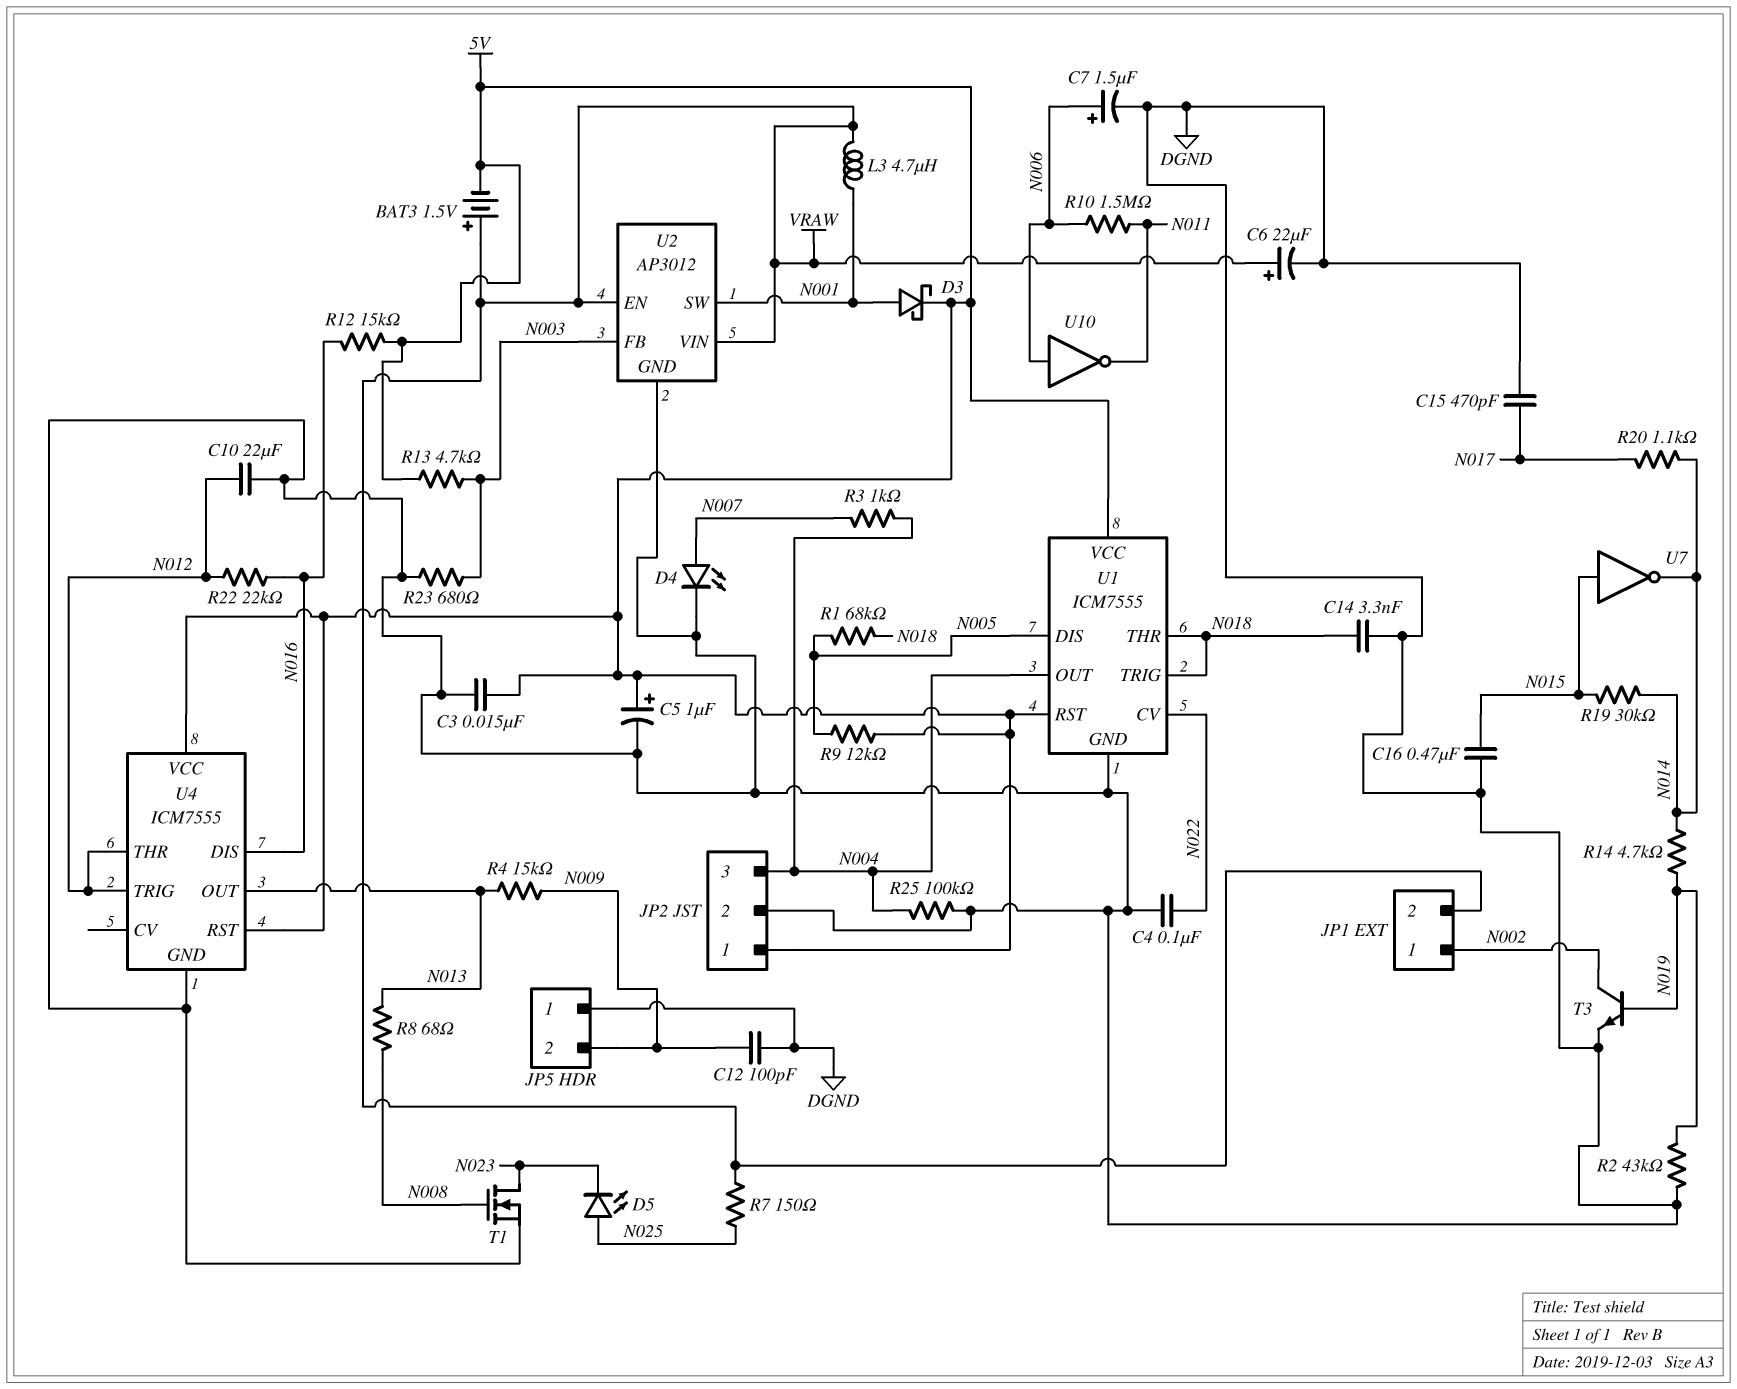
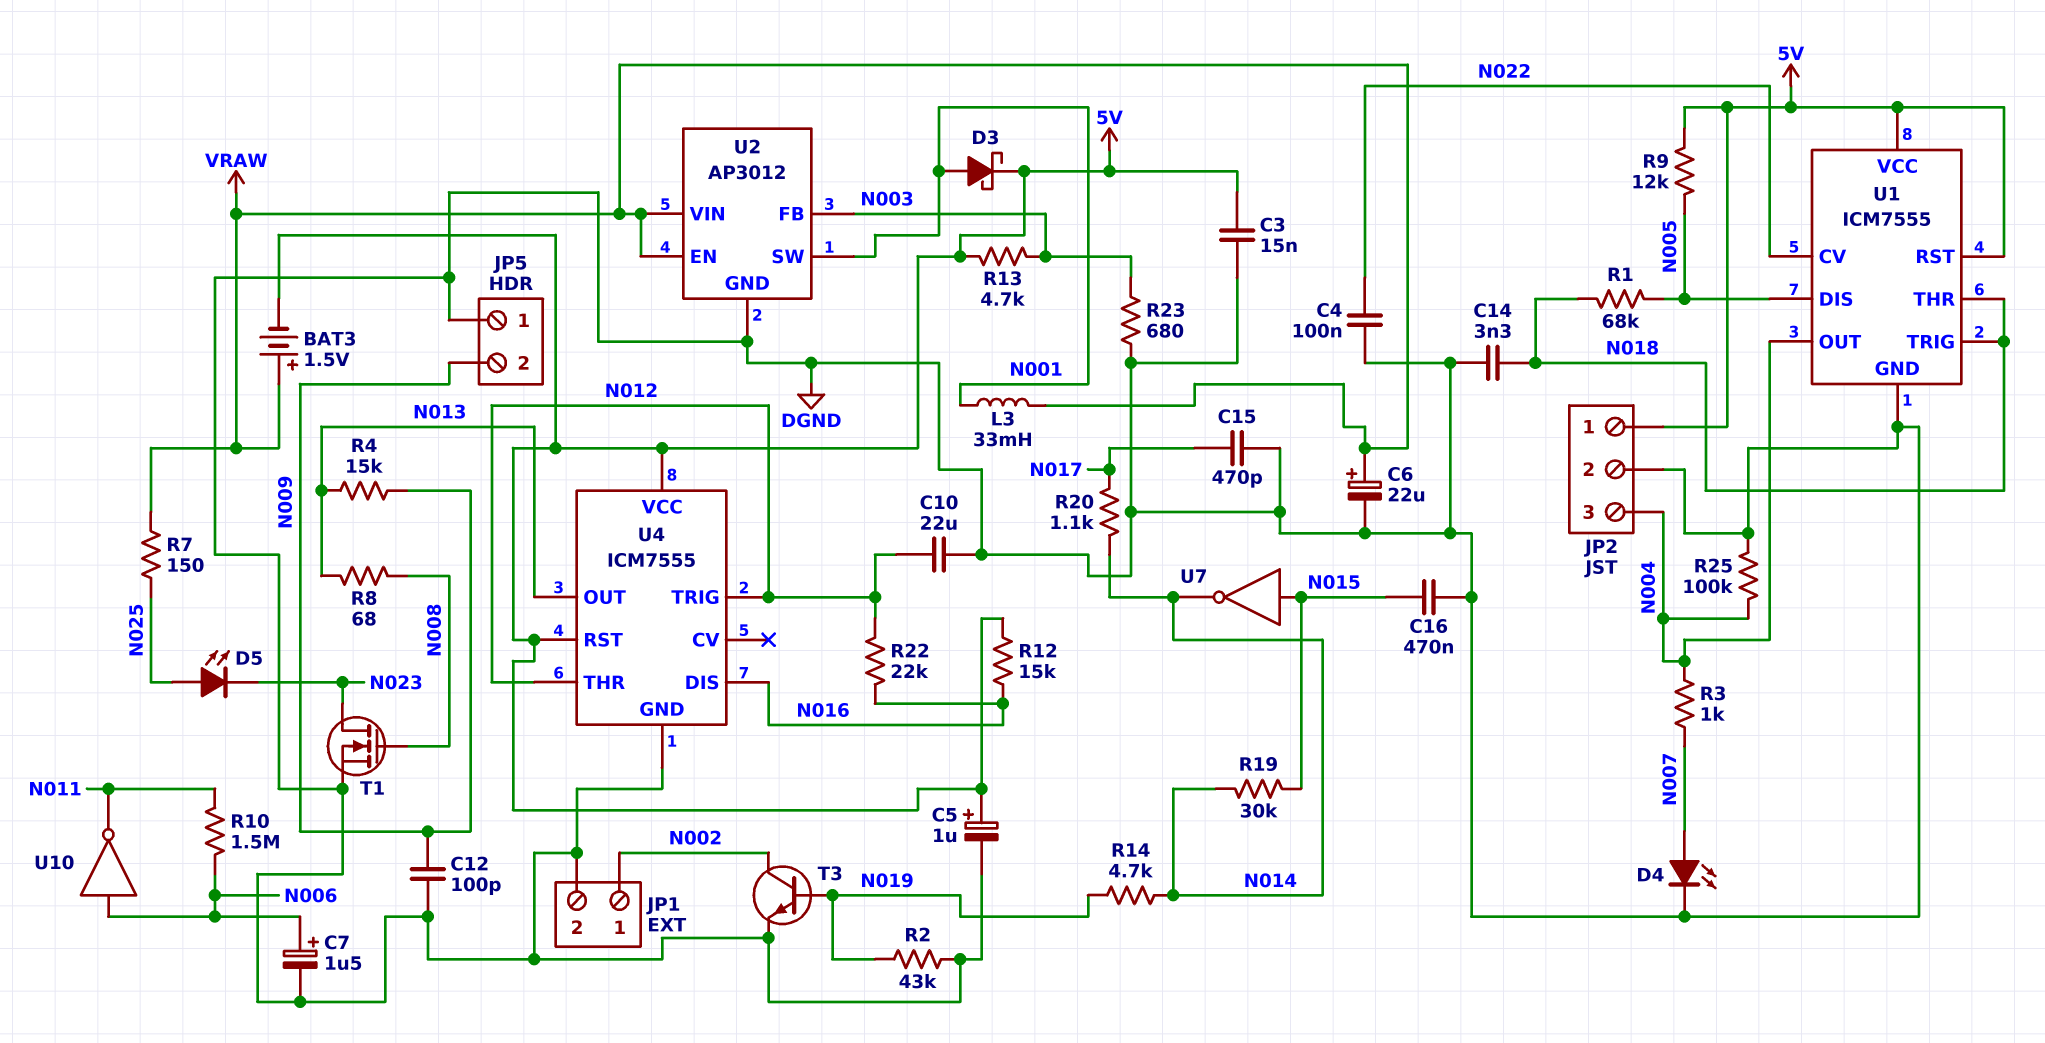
JP1 pin 2: VRAW -> DGND
L3: 4.7uH (N001, VRAW) -> 33mH (N001, VRAW)

